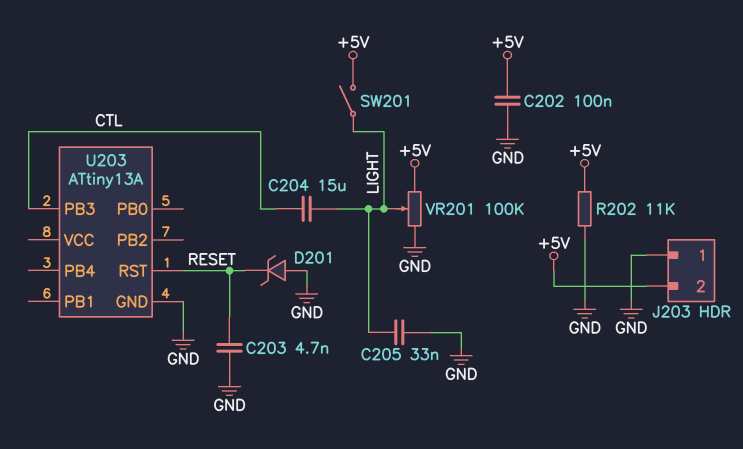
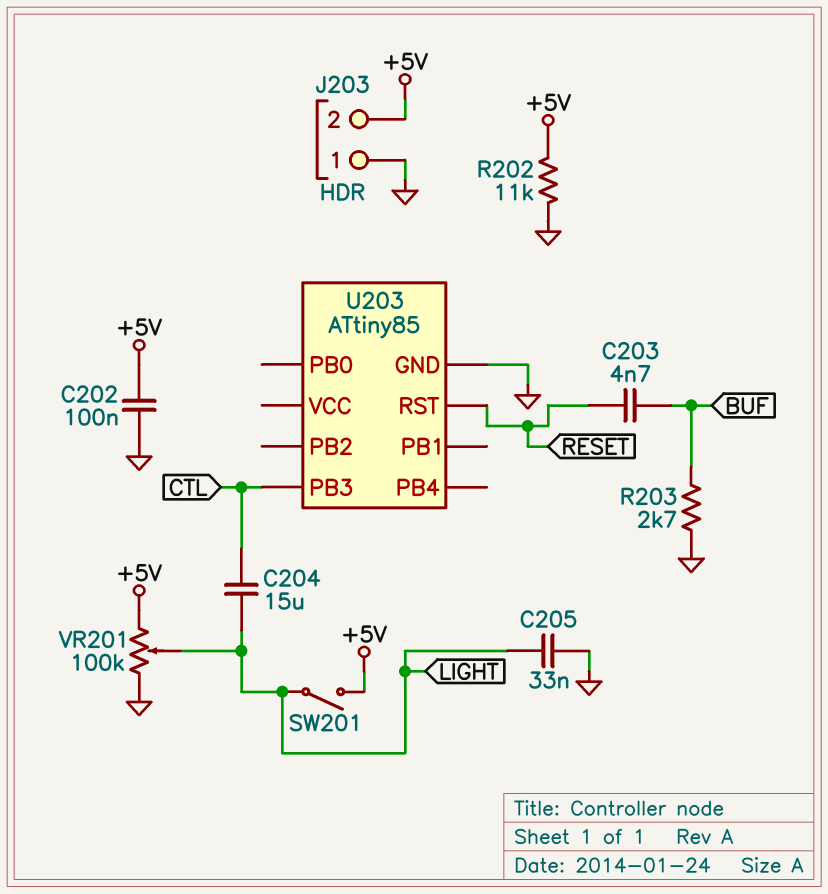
C203: 4.7nF (GND, RESET) -> 4.7nF (BUF, RESET)
D201: zener (A GND, K RESET) -> none
R203: none -> 2.7k (BUF, GND)
U203: ATtiny13A -> ATtiny85

